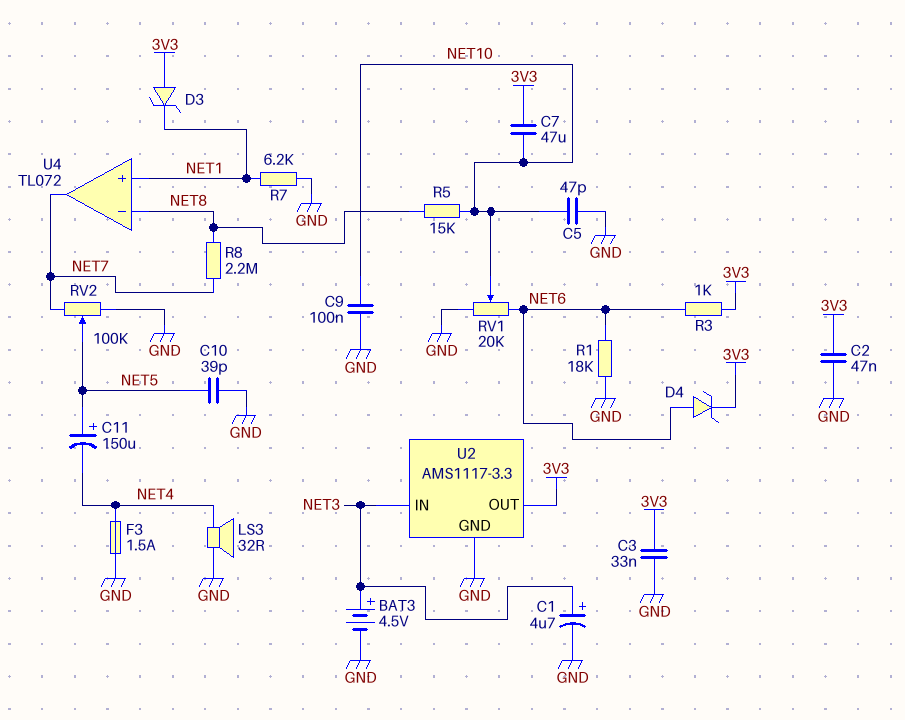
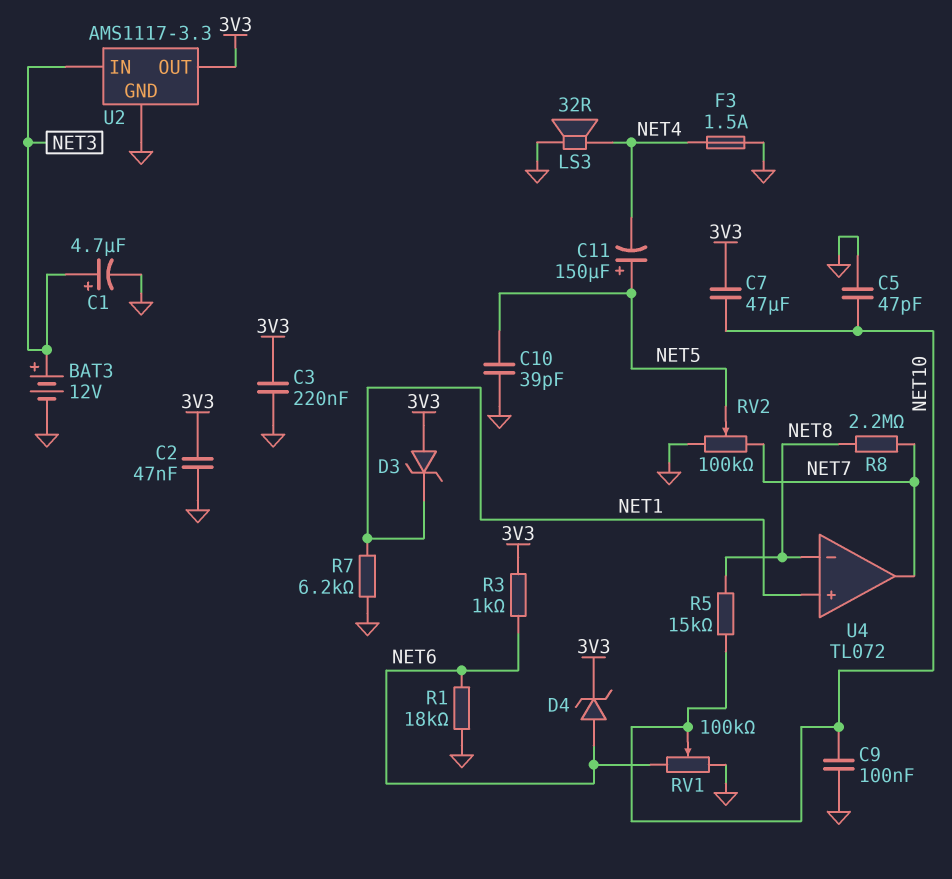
BAT3: 4.5V (plus NET3, minus GND) -> 12V (plus NET3, minus GND)
C3: 33nF (3V3, GND) -> 220nF (3V3, GND)
RV1: 20k (GND, NET6, wiper NET10) -> 100k (GND, NET6, wiper NET10)

